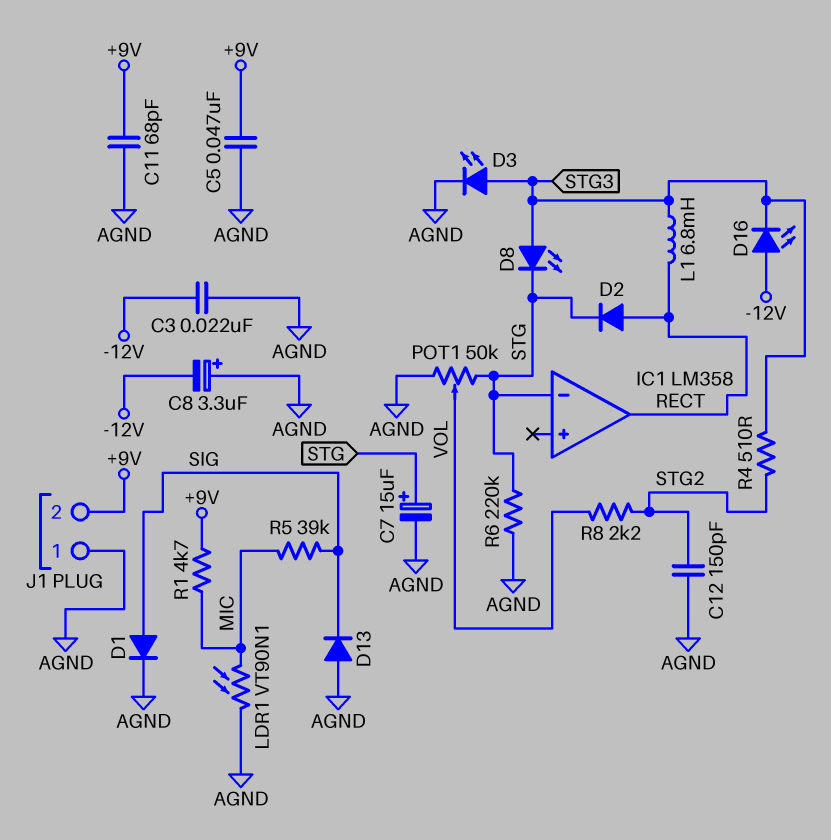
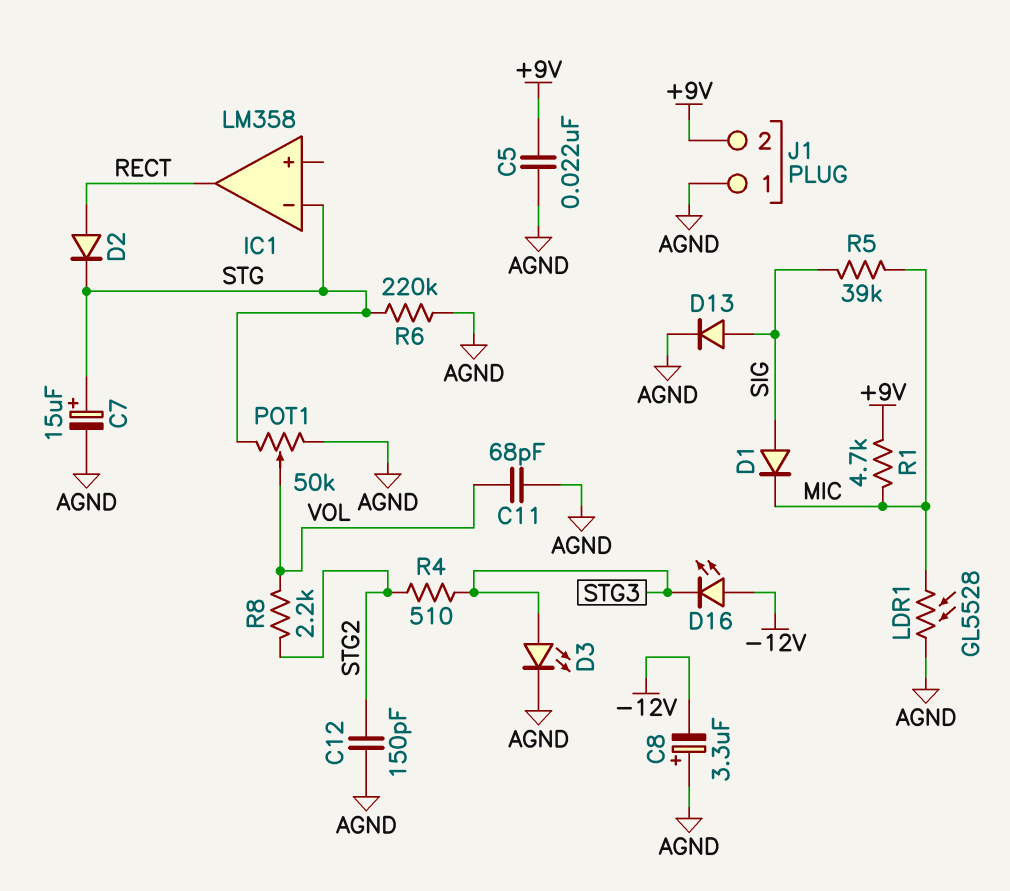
C3: 22nF (-12V, AGND) -> none
C5: 47nF (+9V, AGND) -> 22nF (+9V, AGND)
C11: 68pF (+9V, AGND) -> 68pF (AGND, VOL)
D1: diode (A SIG, K AGND) -> diode (A SIG, K MIC)
D8: LED (A STG3, K STG) -> none
D13: diode (A AGND, K SIG) -> diode (A SIG, K AGND)
L1: 6.8mH (RECT, STG3) -> none
LDR1: VT90N1 (AGND, MIC) -> GL5528 (AGND, MIC)

